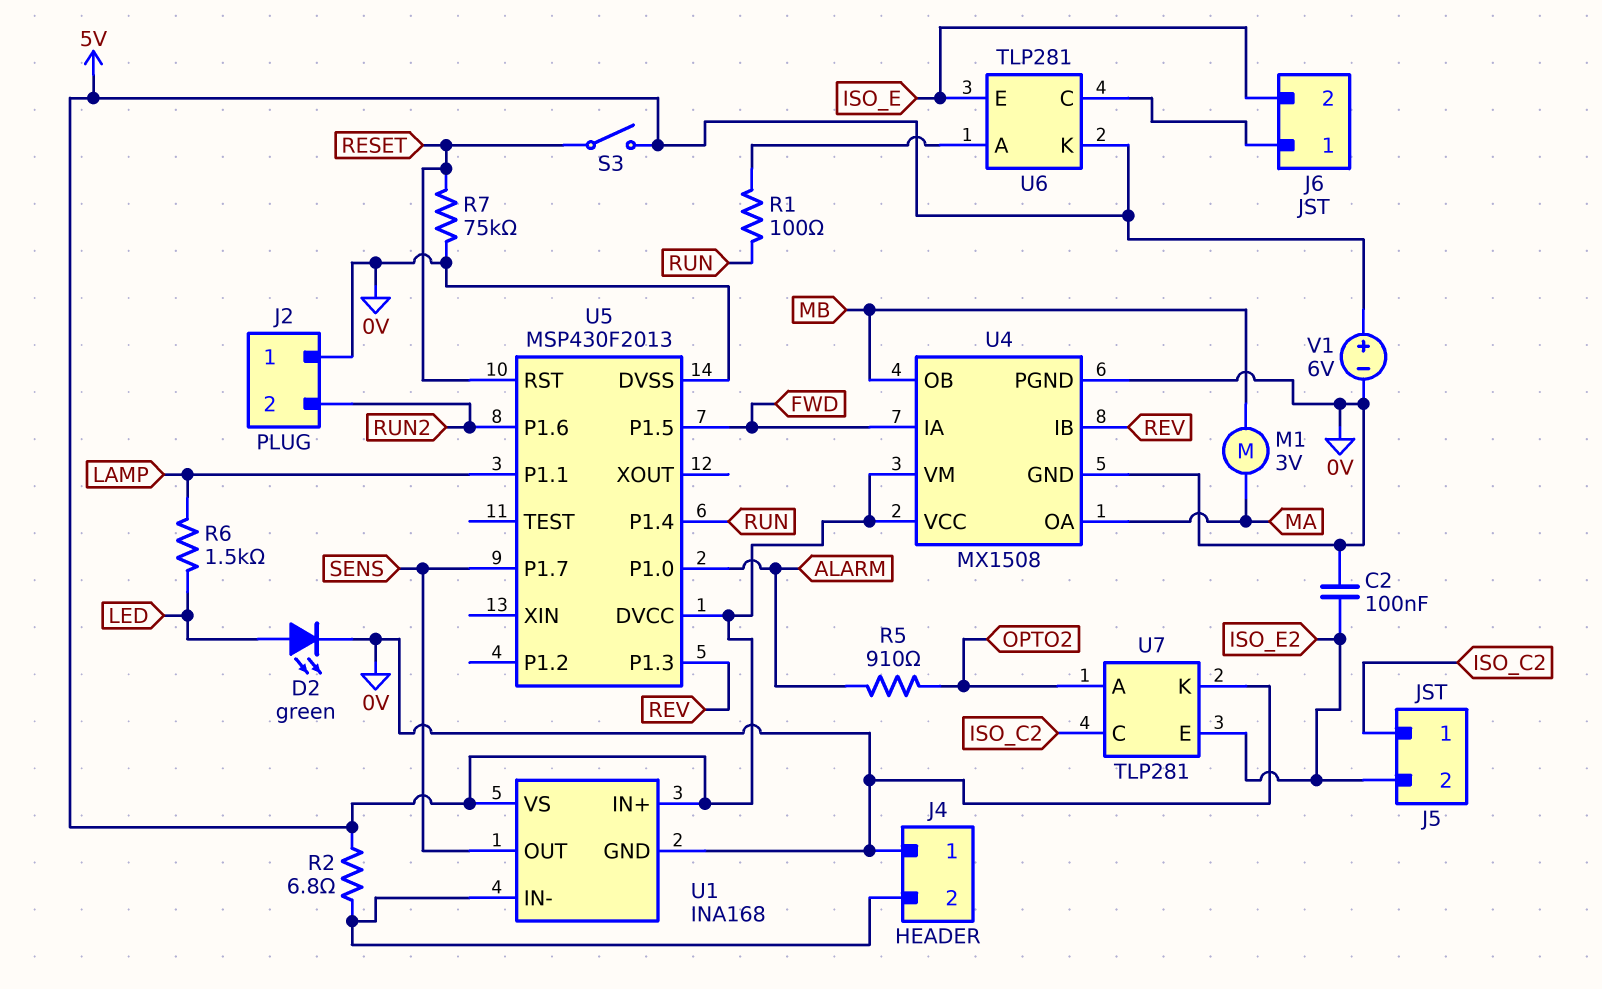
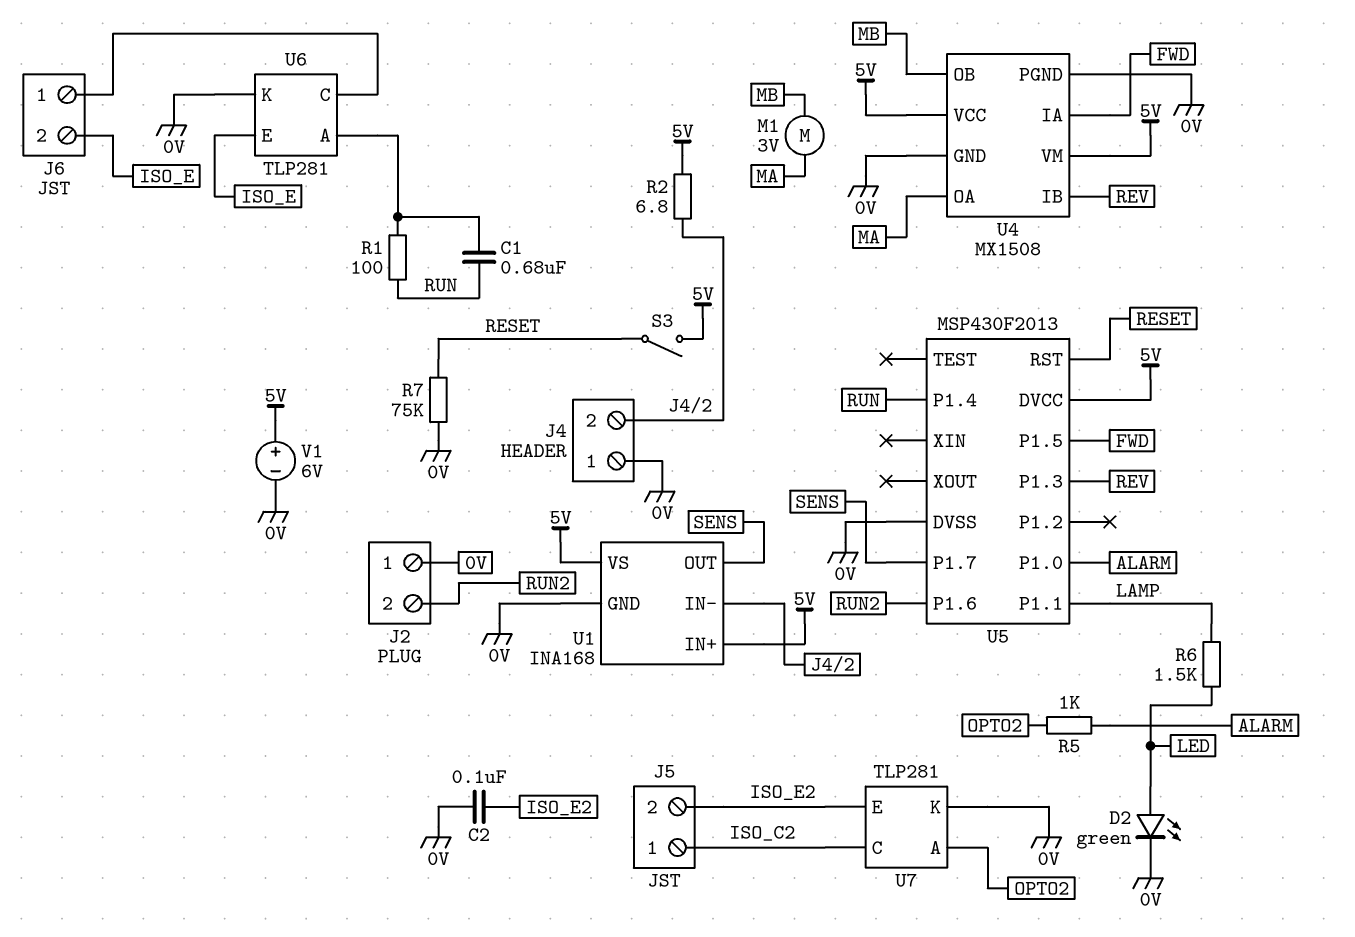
C1: none -> 680nF (RUN, U6/A)
R5: 910 (ALARM, OPTO2) -> 1k (ALARM, OPTO2)
U6 pin K: 5V -> 0V

